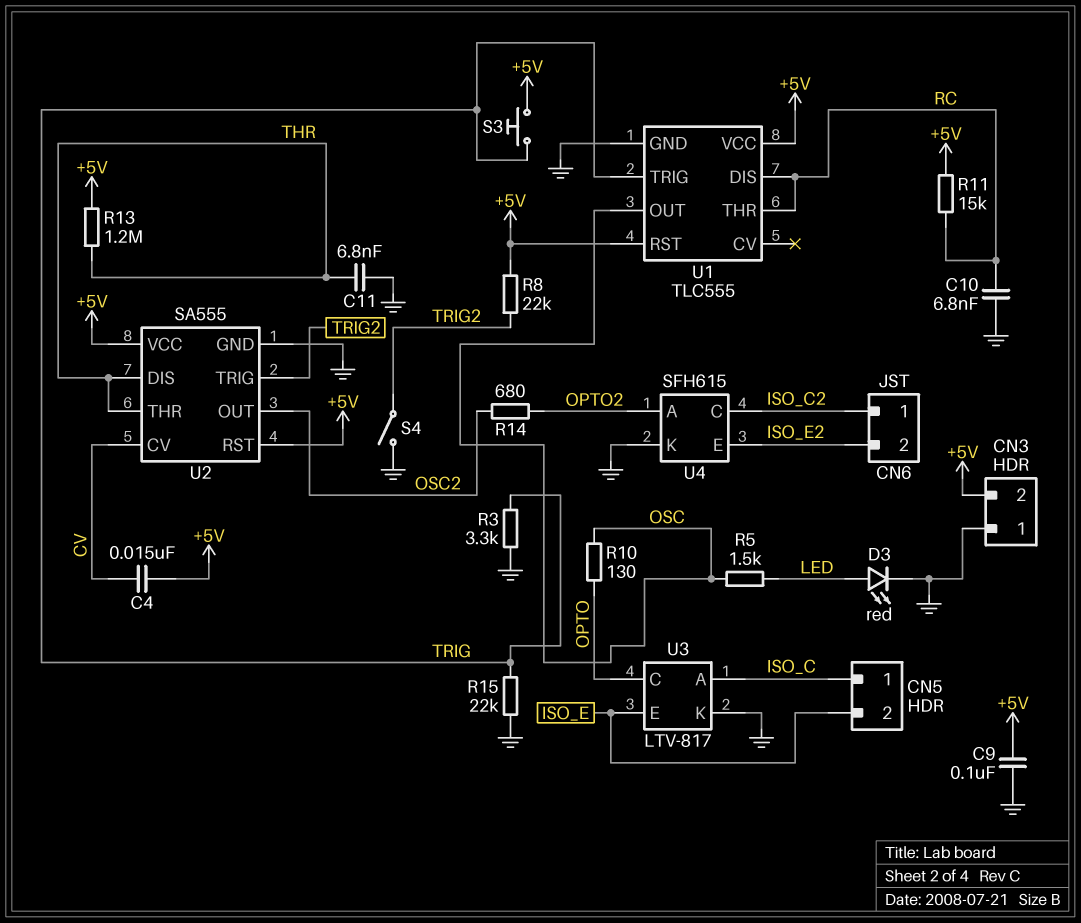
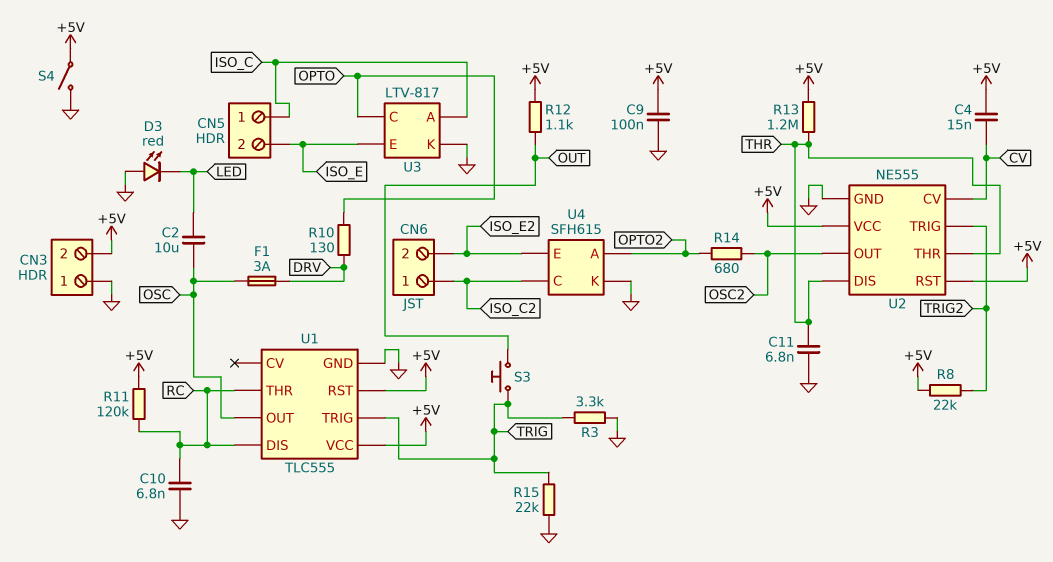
C2: none -> 10uF (LED, OSC)
D3: LED red (A LED, K GND) -> LED red (A GND, K LED)
F1: none -> 3A (DRV, OSC)
R5: 1.5k (LED, OSC) -> none
R10: 130 (OPTO, OSC) -> 130 (DRV, OPTO)
R11: 15k (+5V, RC) -> 120k (+5V, RC)
R12: none -> 1.1k (+5V, OUT)
S3: button (+5V, TRIG) -> button (OUT, TRIG)
S4: switch (GND, TRIG2) -> switch (+5V, GND)
U2: SA555 -> NE555

